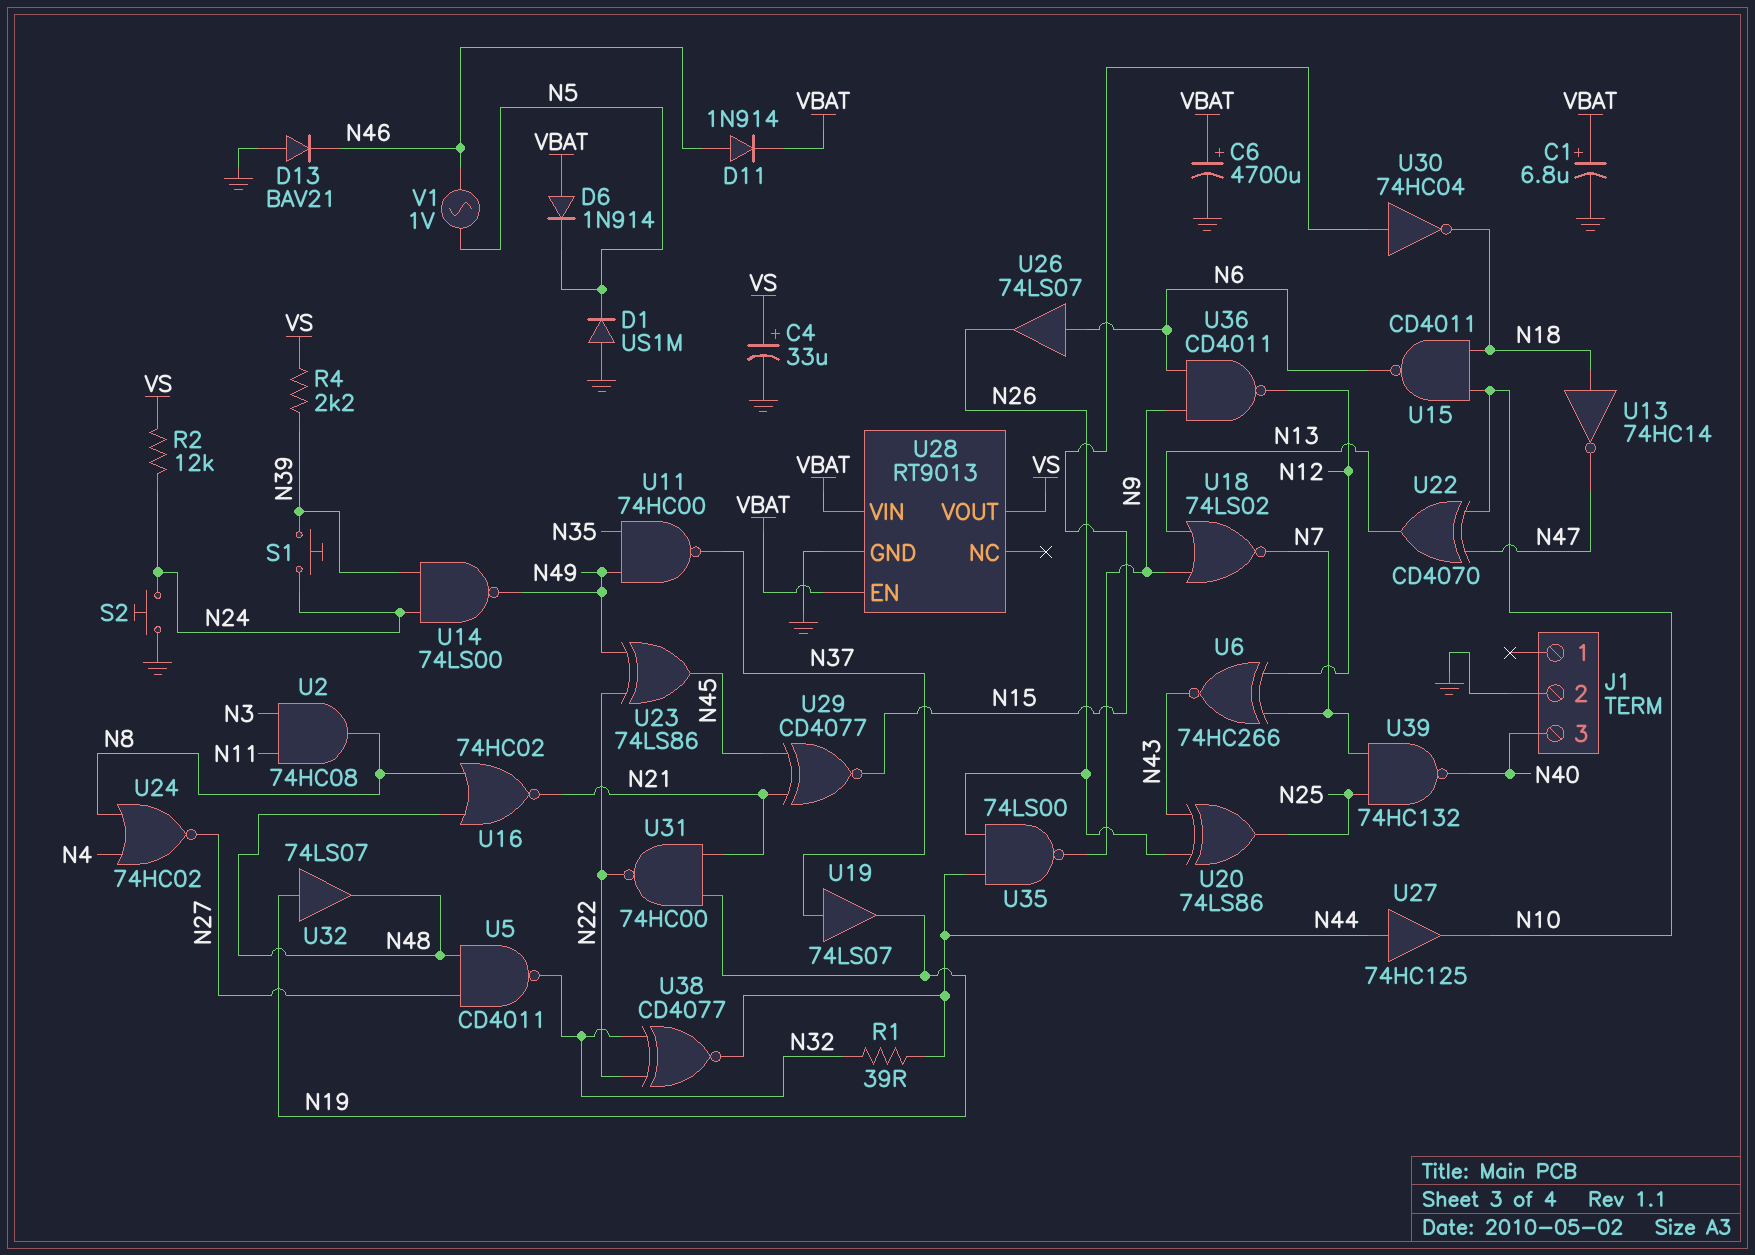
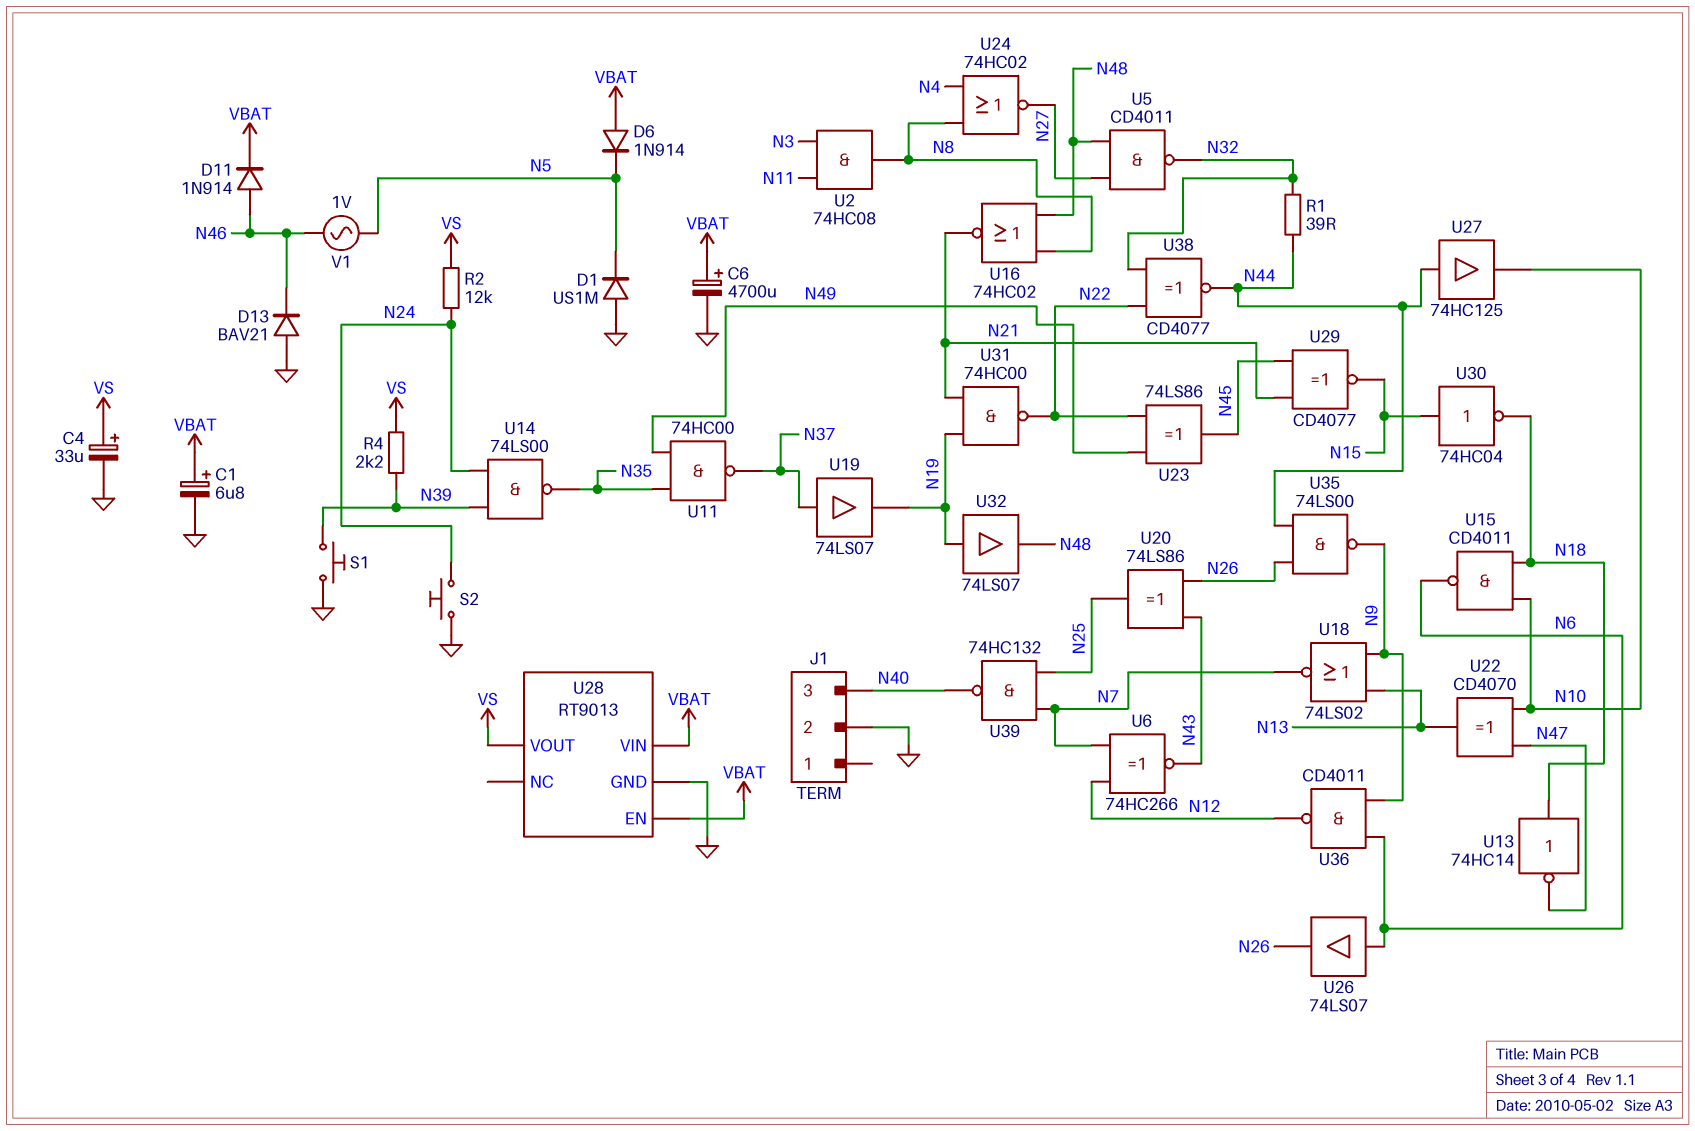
S1: button (N24, N39) -> button (GND, N39)
U14: NAND 74LS00 (in N24, in N39, out N49) -> NAND 74LS00 (in N24, in N39, out N35)

